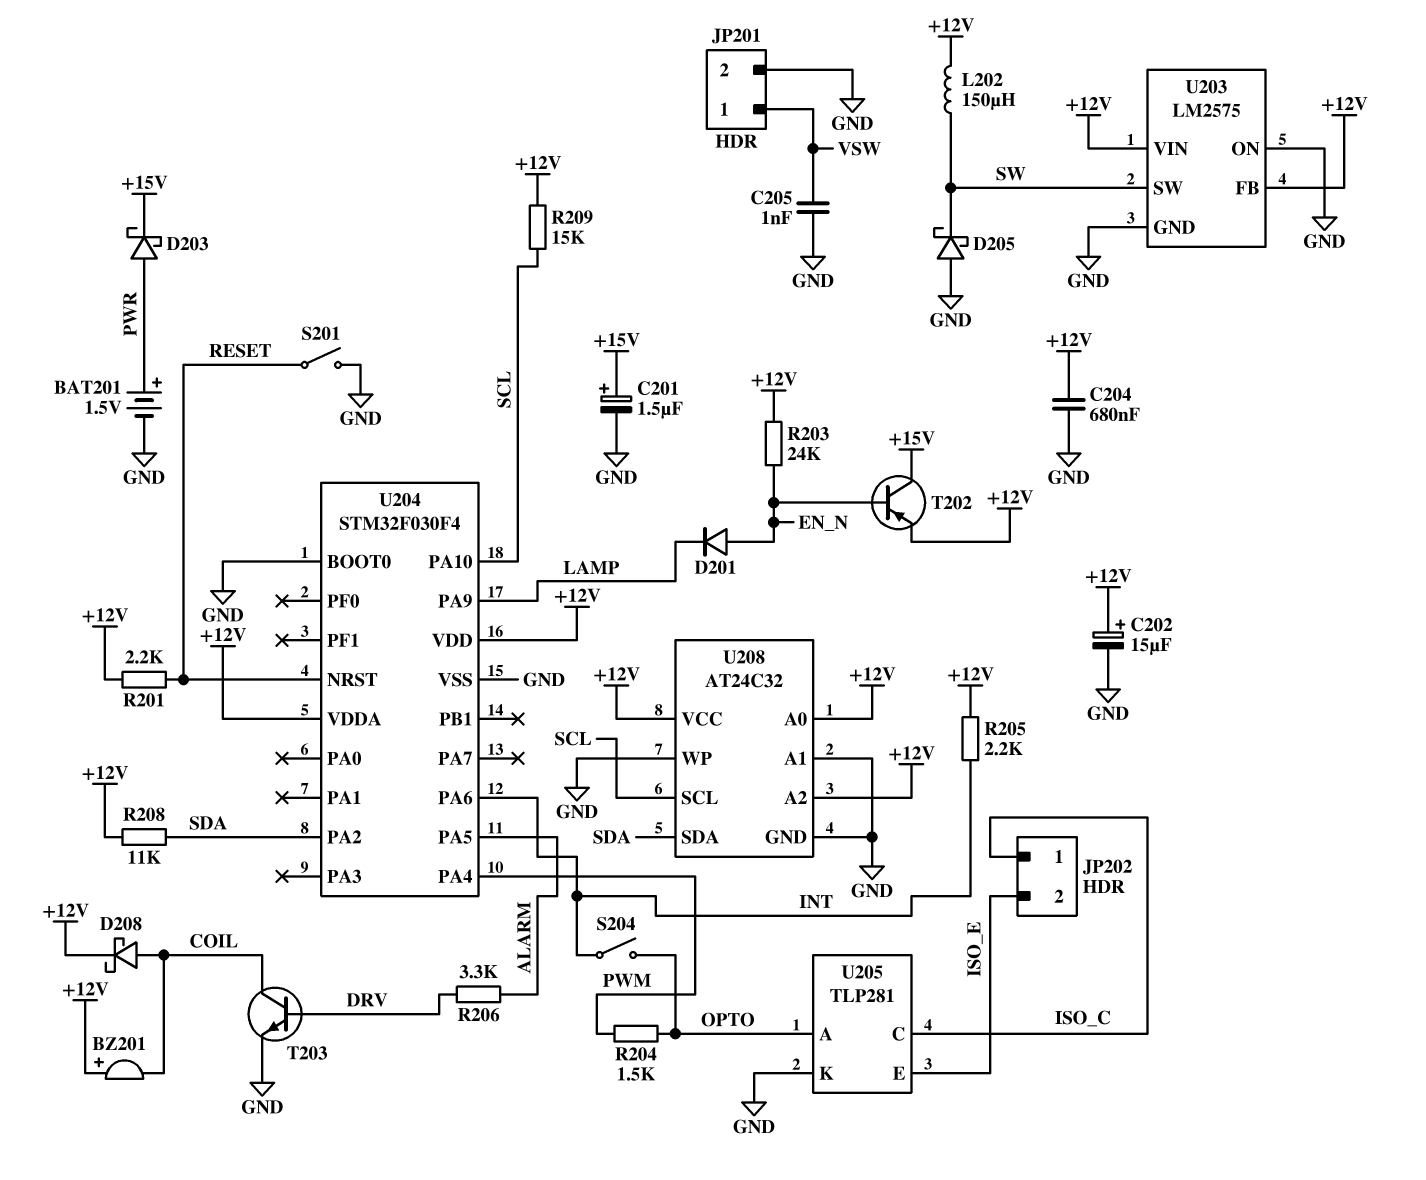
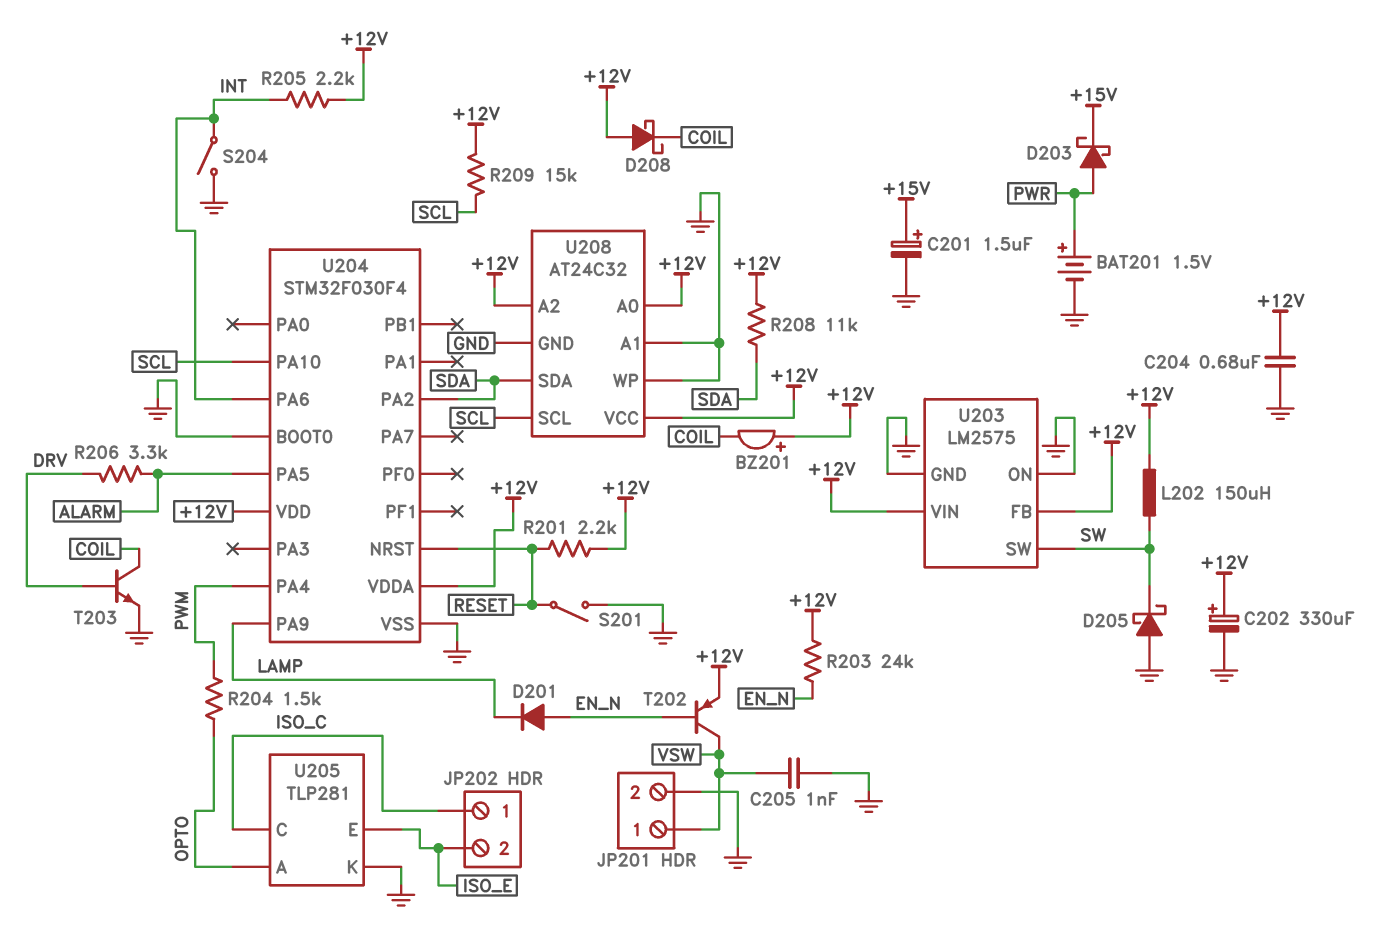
C202: 15uF (plus +12V, minus GND) -> 330uF (plus +12V, minus GND)
D208: schottky (A COIL, K +12V) -> schottky (A +12V, K COIL)
S204: switch (INT, OPTO) -> switch (GND, INT)
T202: PNP (B EN_N, C +15V, E +12V) -> PNP (B EN_N, C VSW, E +12V)

